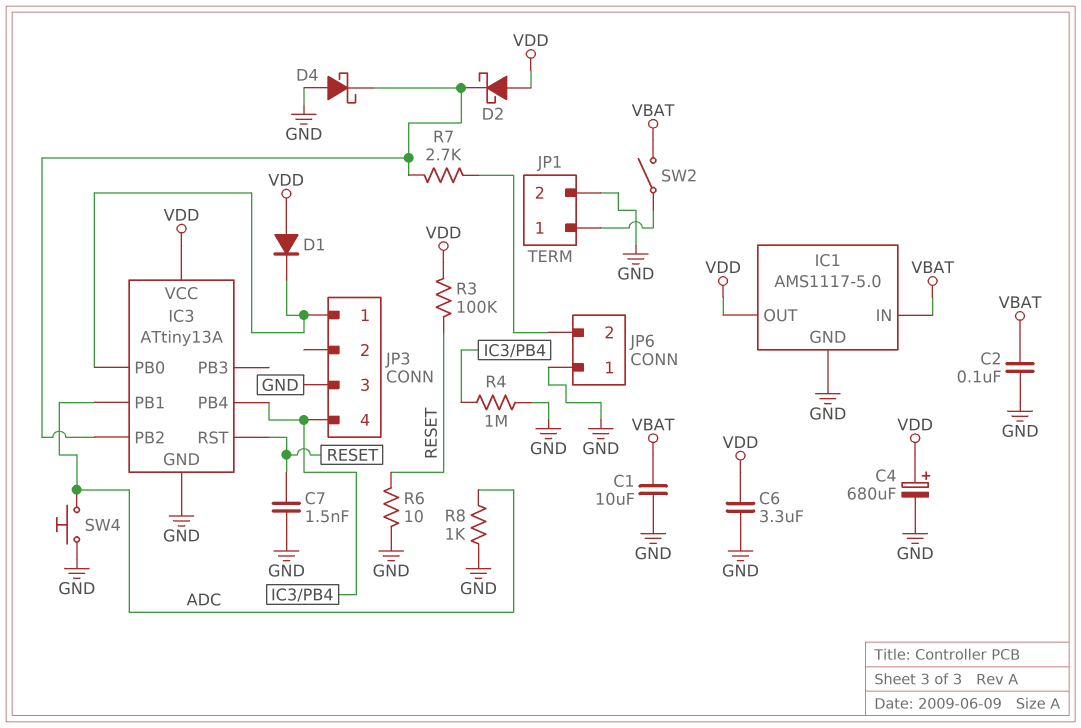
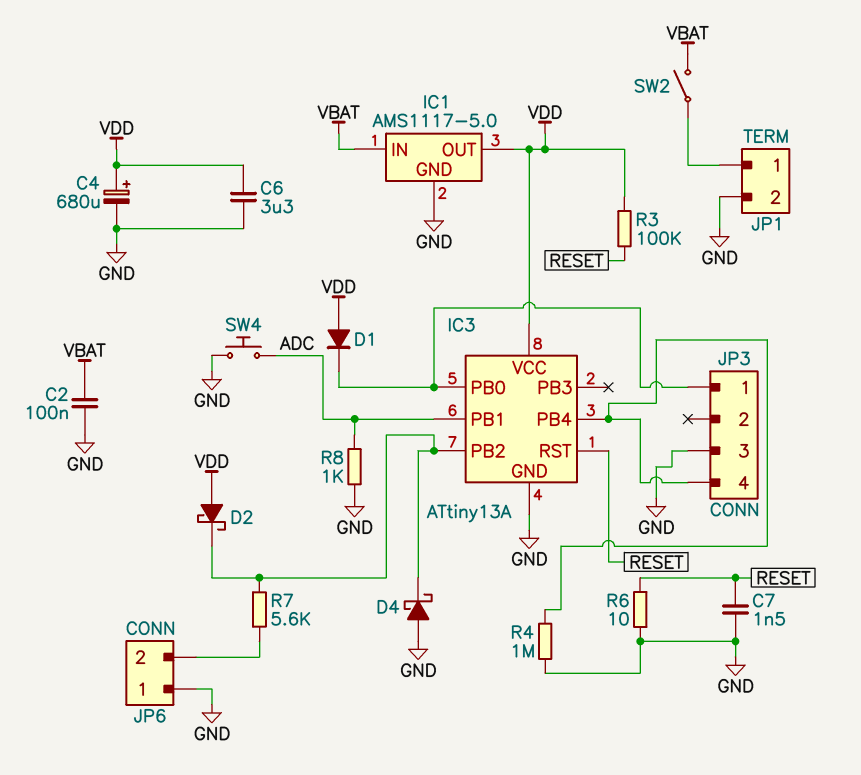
C1: 10uF (GND, VBAT) -> none
R7: 2.7k (IC3/PB2, JP6/2) -> 5.6k (IC3/PB2, JP6/2)

